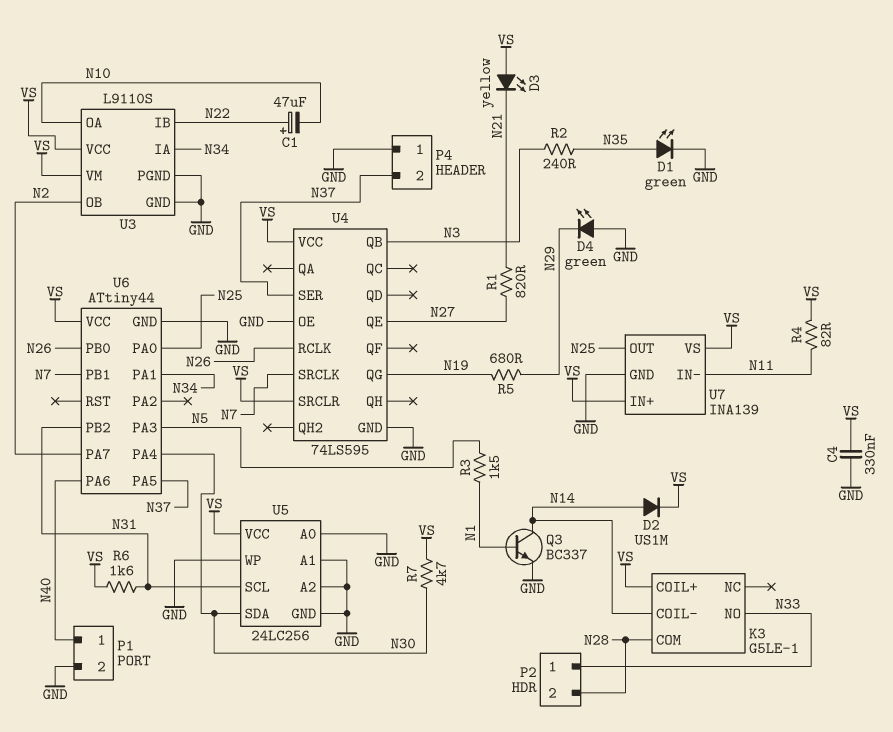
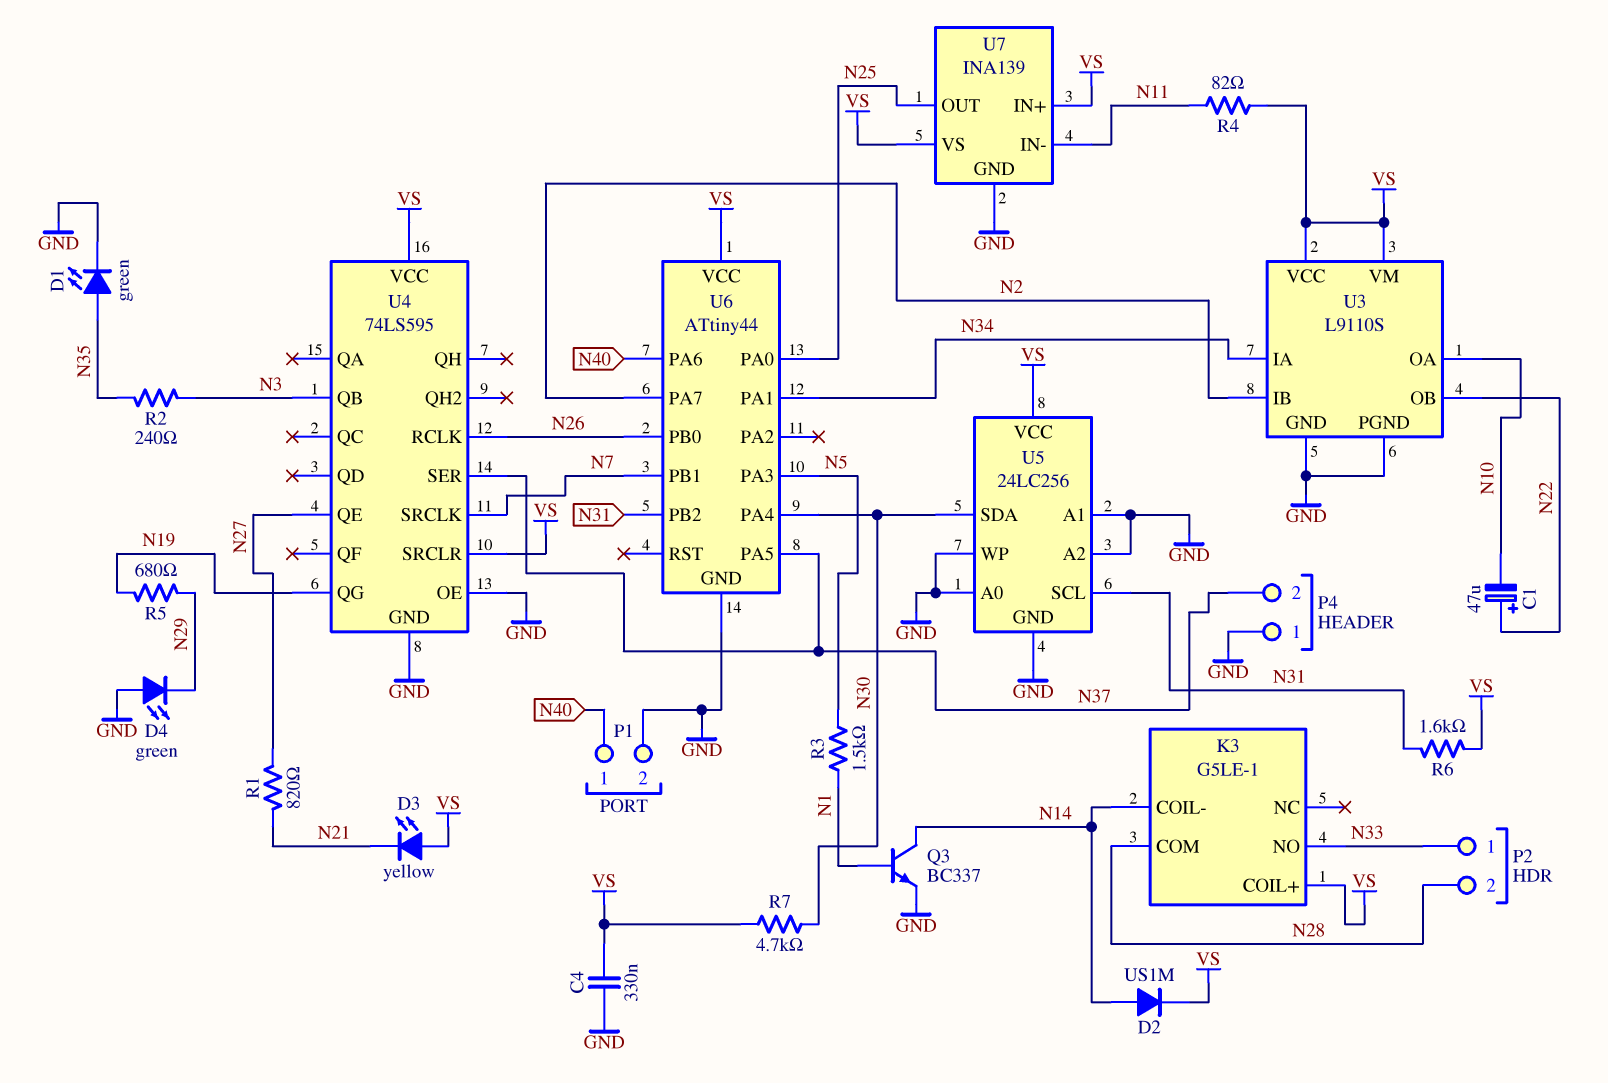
U3 pin IB: N22 -> N2
U3 pin OB: N2 -> N22

